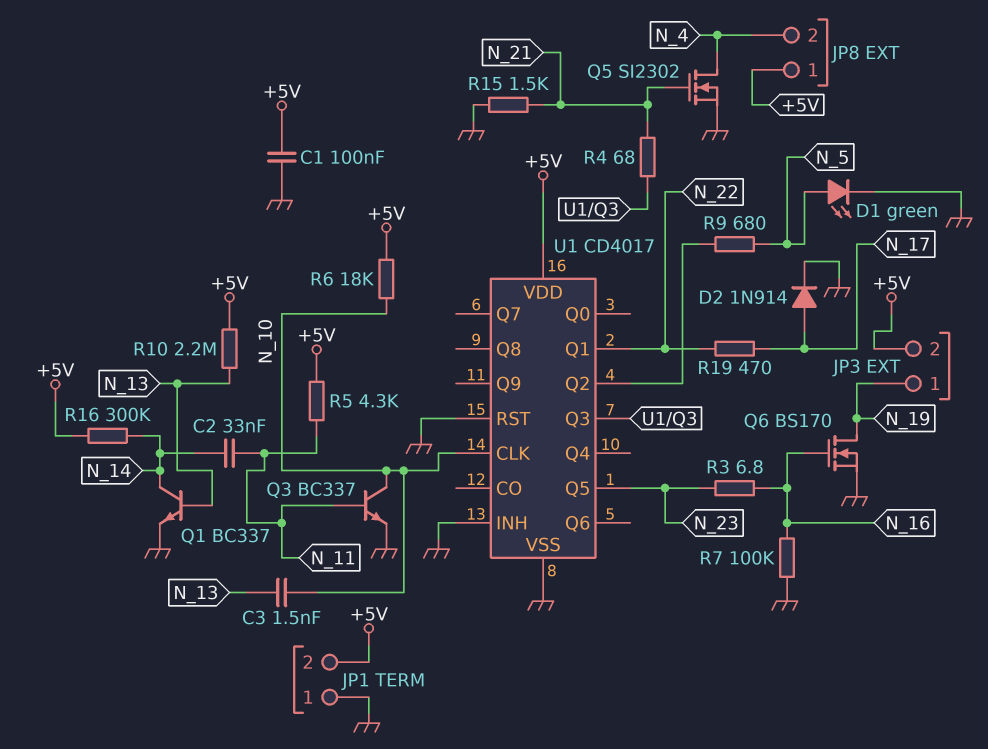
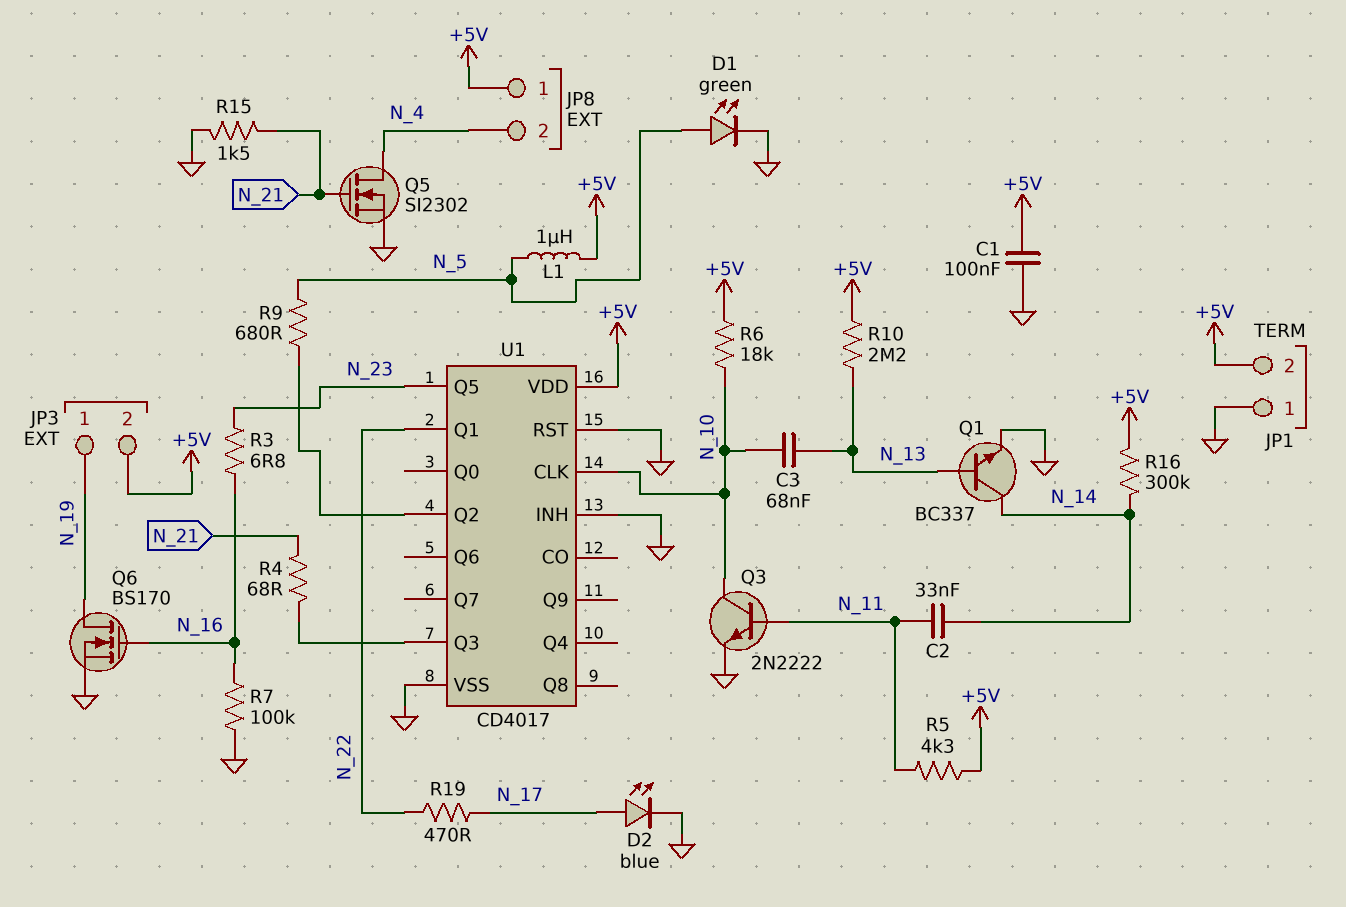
C3: 1.5nF (N_10, N_13) -> 68nF (N_10, N_13)
D2: diode 1N914 (A N_17, K GND) -> LED blue (A N_17, K GND)
L1: none -> 1uH (+5V, N_5)
Q3: NPN BC337 (B N_11, C N_10, E GND) -> NPN 2N2222 (B N_11, C N_10, E GND)

